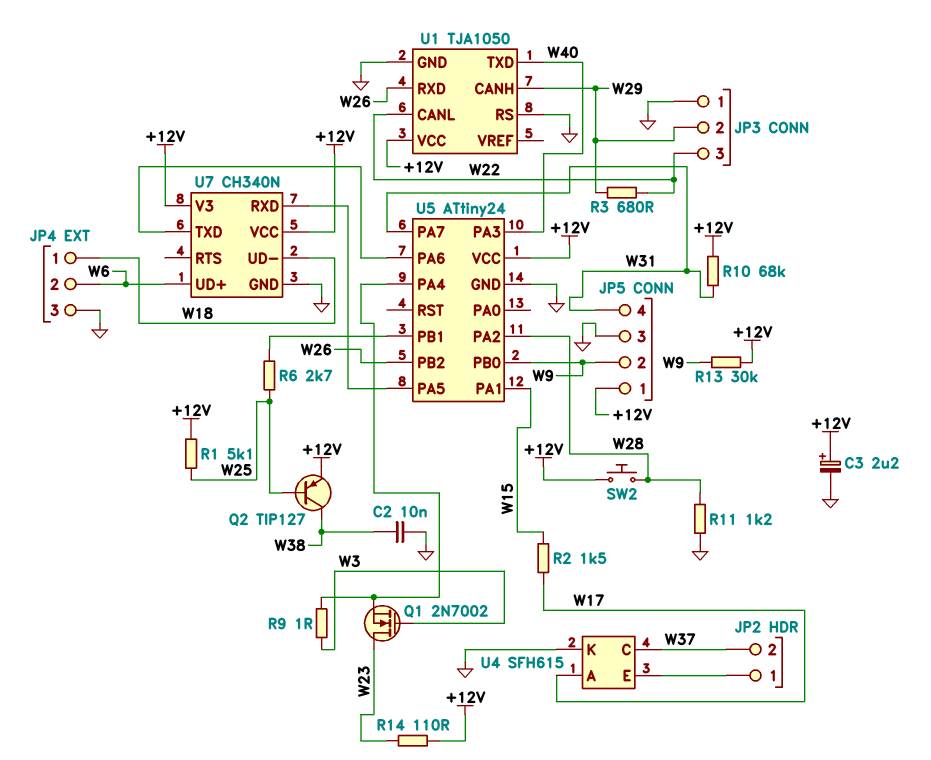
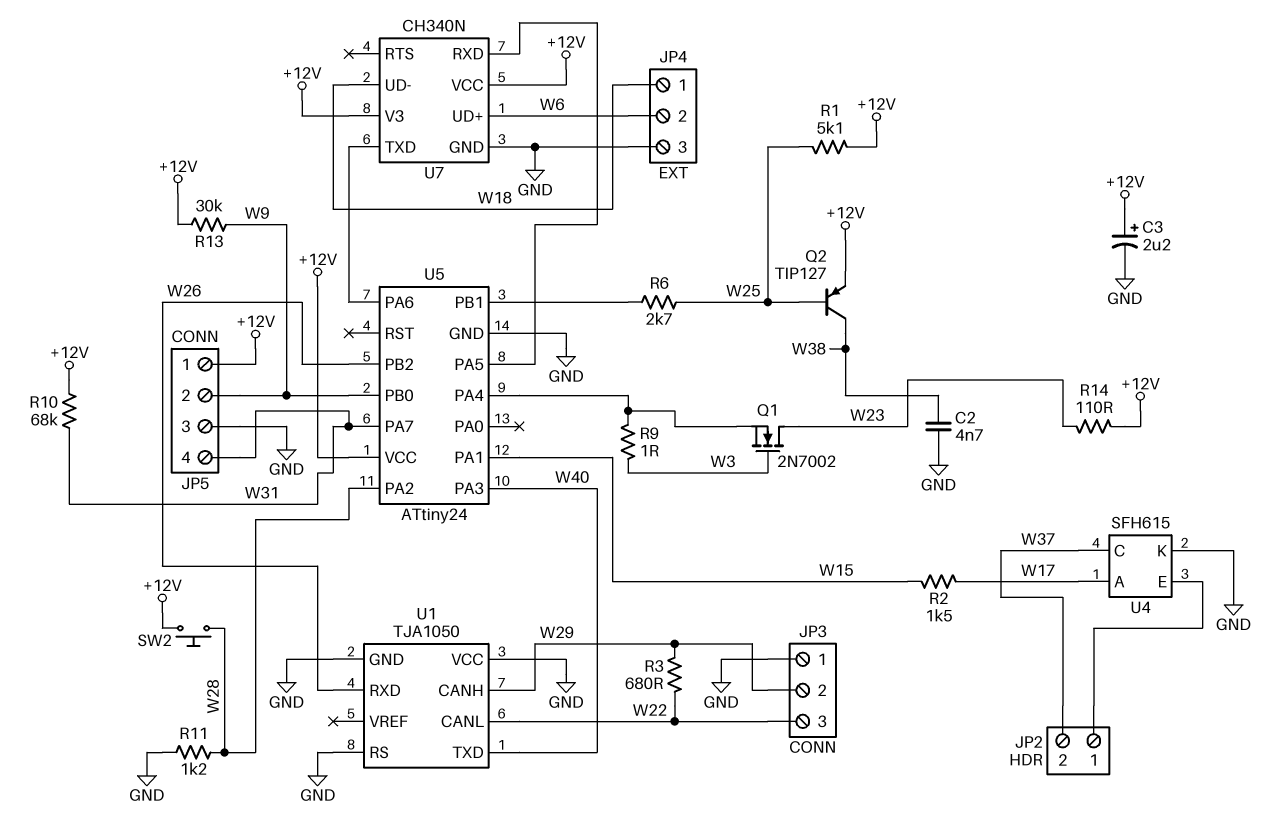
C2: 10nF (GND, W38) -> 4.7nF (GND, W38)
U1 pin VCC: +12V -> GND

